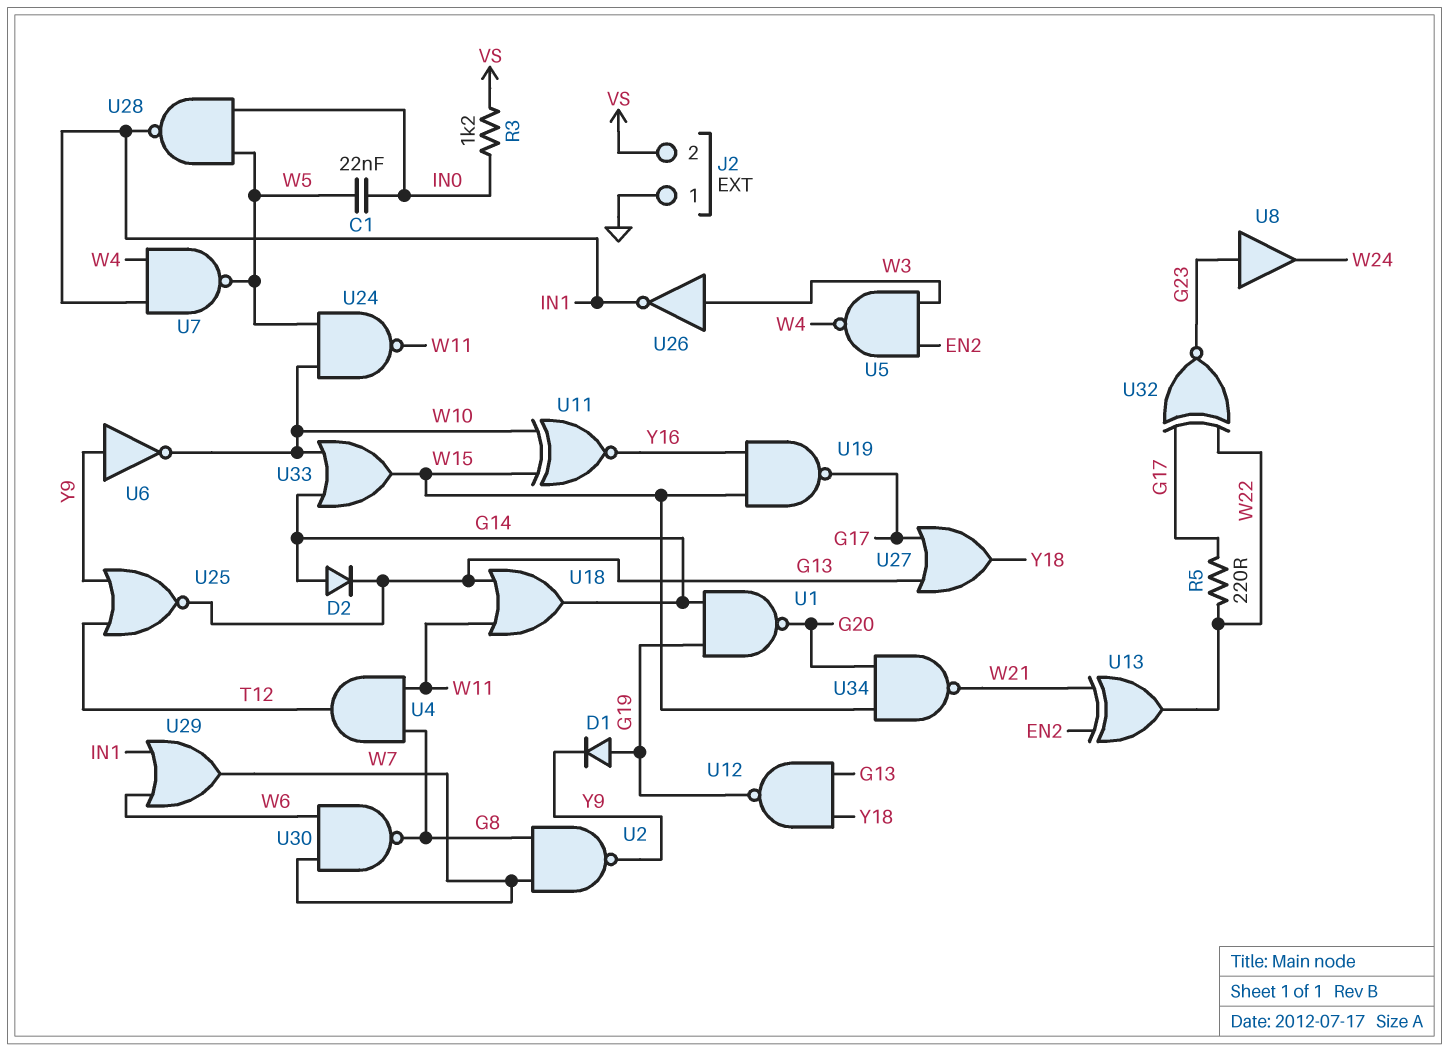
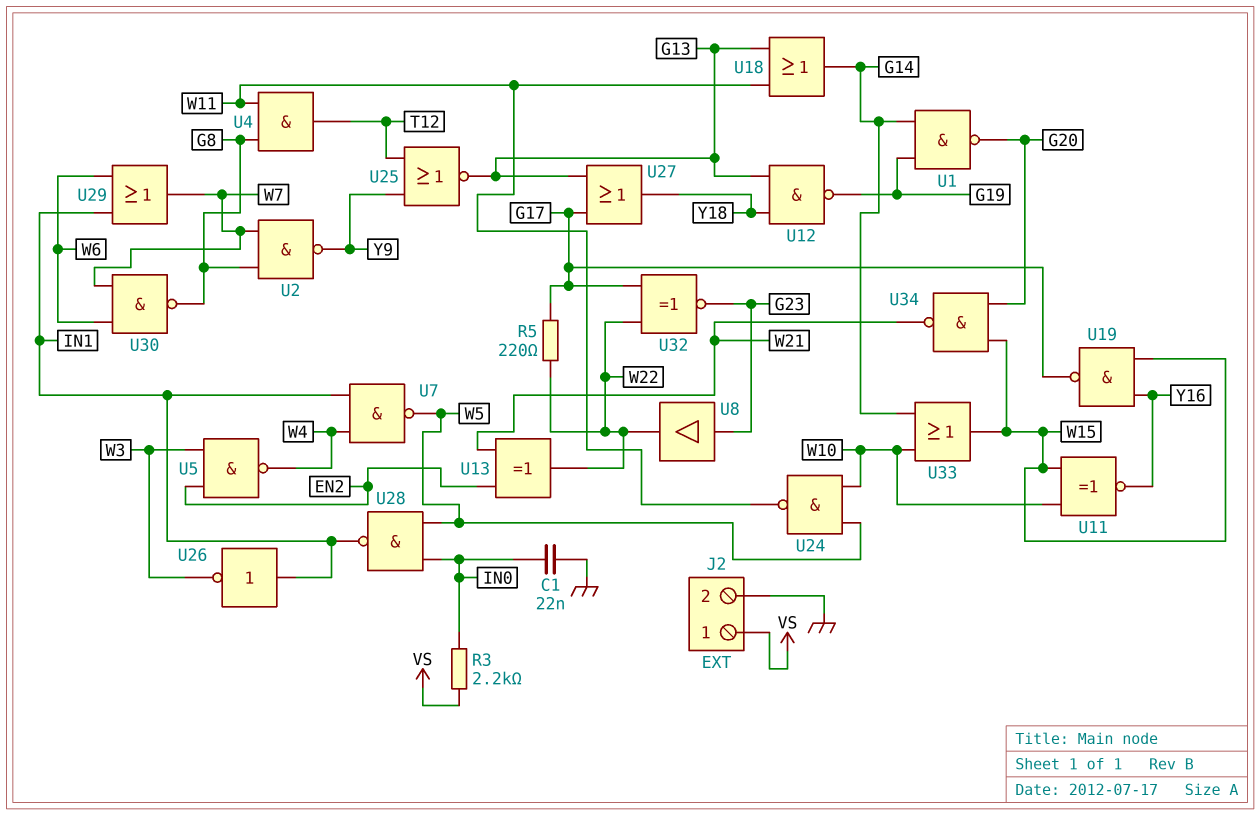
C1: 22nF (IN0, W5) -> 22nF (GND, IN0)
D1: diode (A G19, K Y9) -> none
D2: diode (A G14, K G13) -> none
J2 pin 1: GND -> VS
J2 pin 2: VS -> GND
R3: 1.2k (IN0, VS) -> 2.2k (IN0, VS)
U6: NOT (in Y9, out W10) -> none
U8: buffer (in G23, out W24) -> buffer (in G23, out W22)
U26: NOT (in W3, out IN1) -> NOT (in IN1, out W3)

